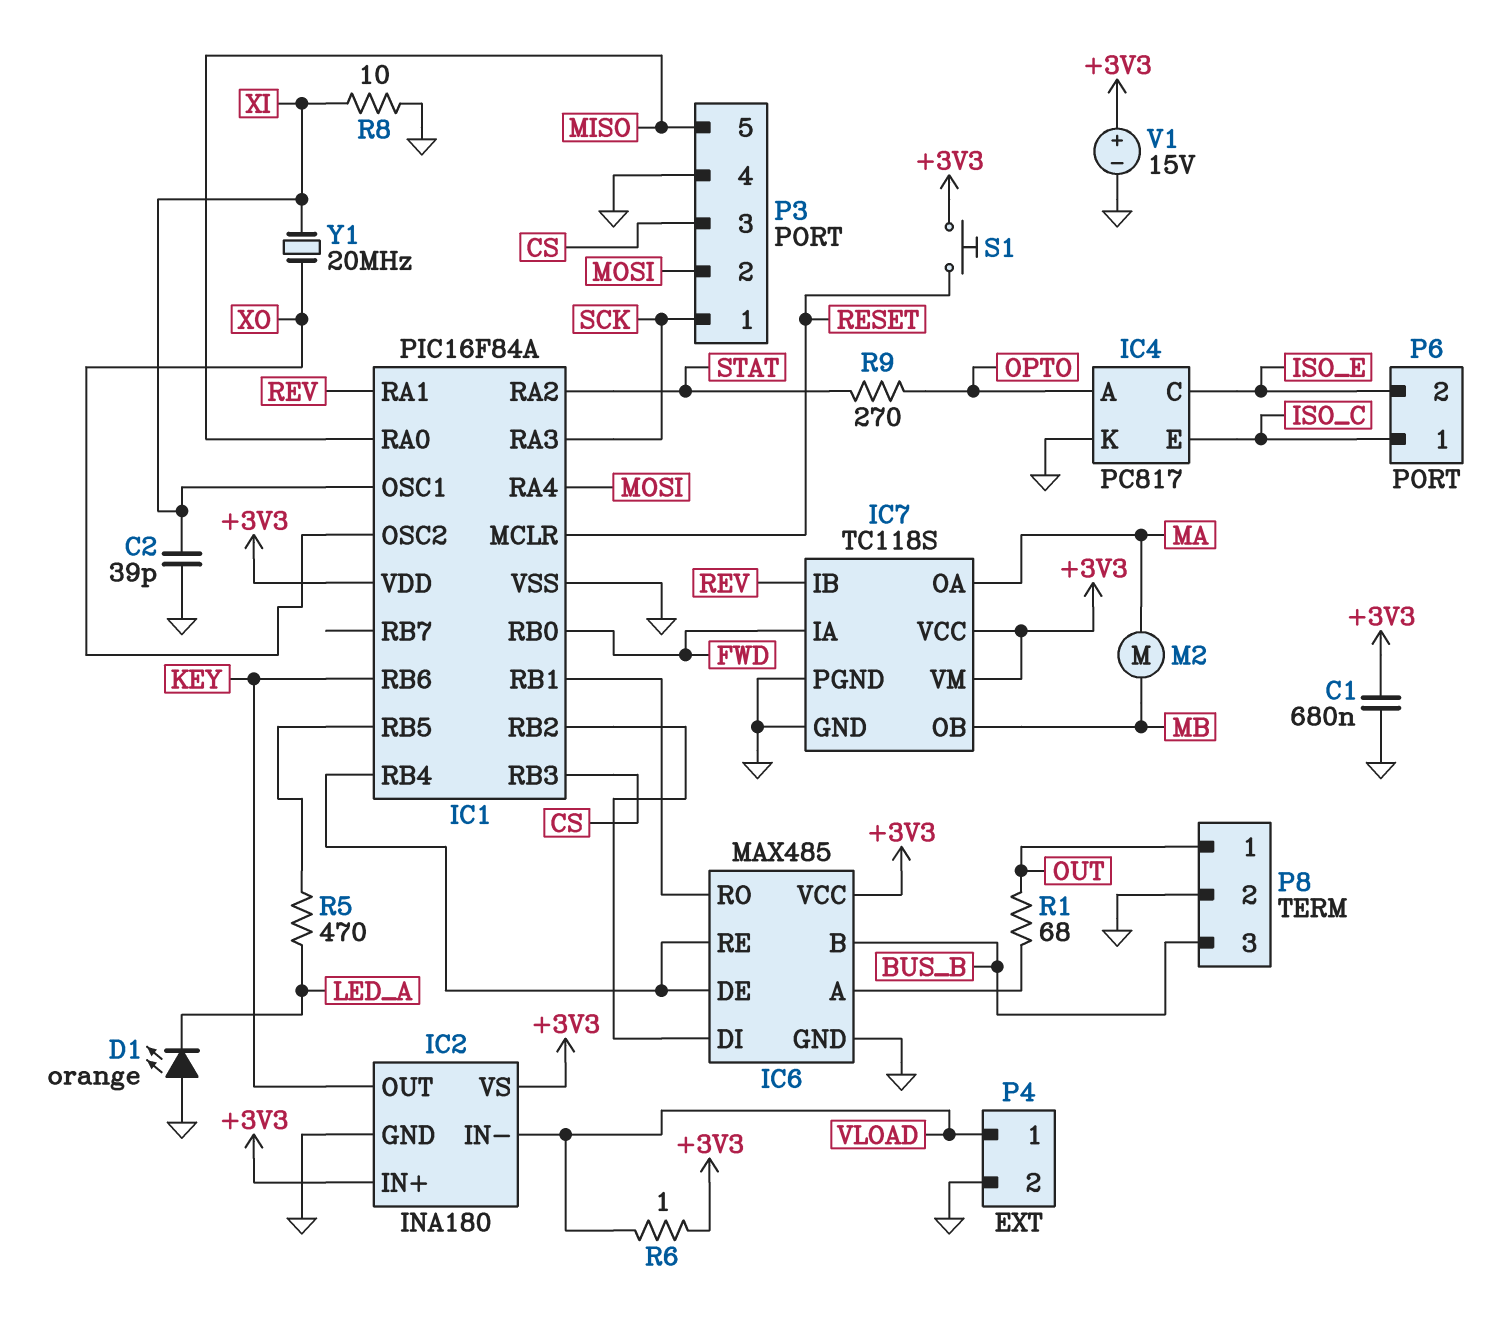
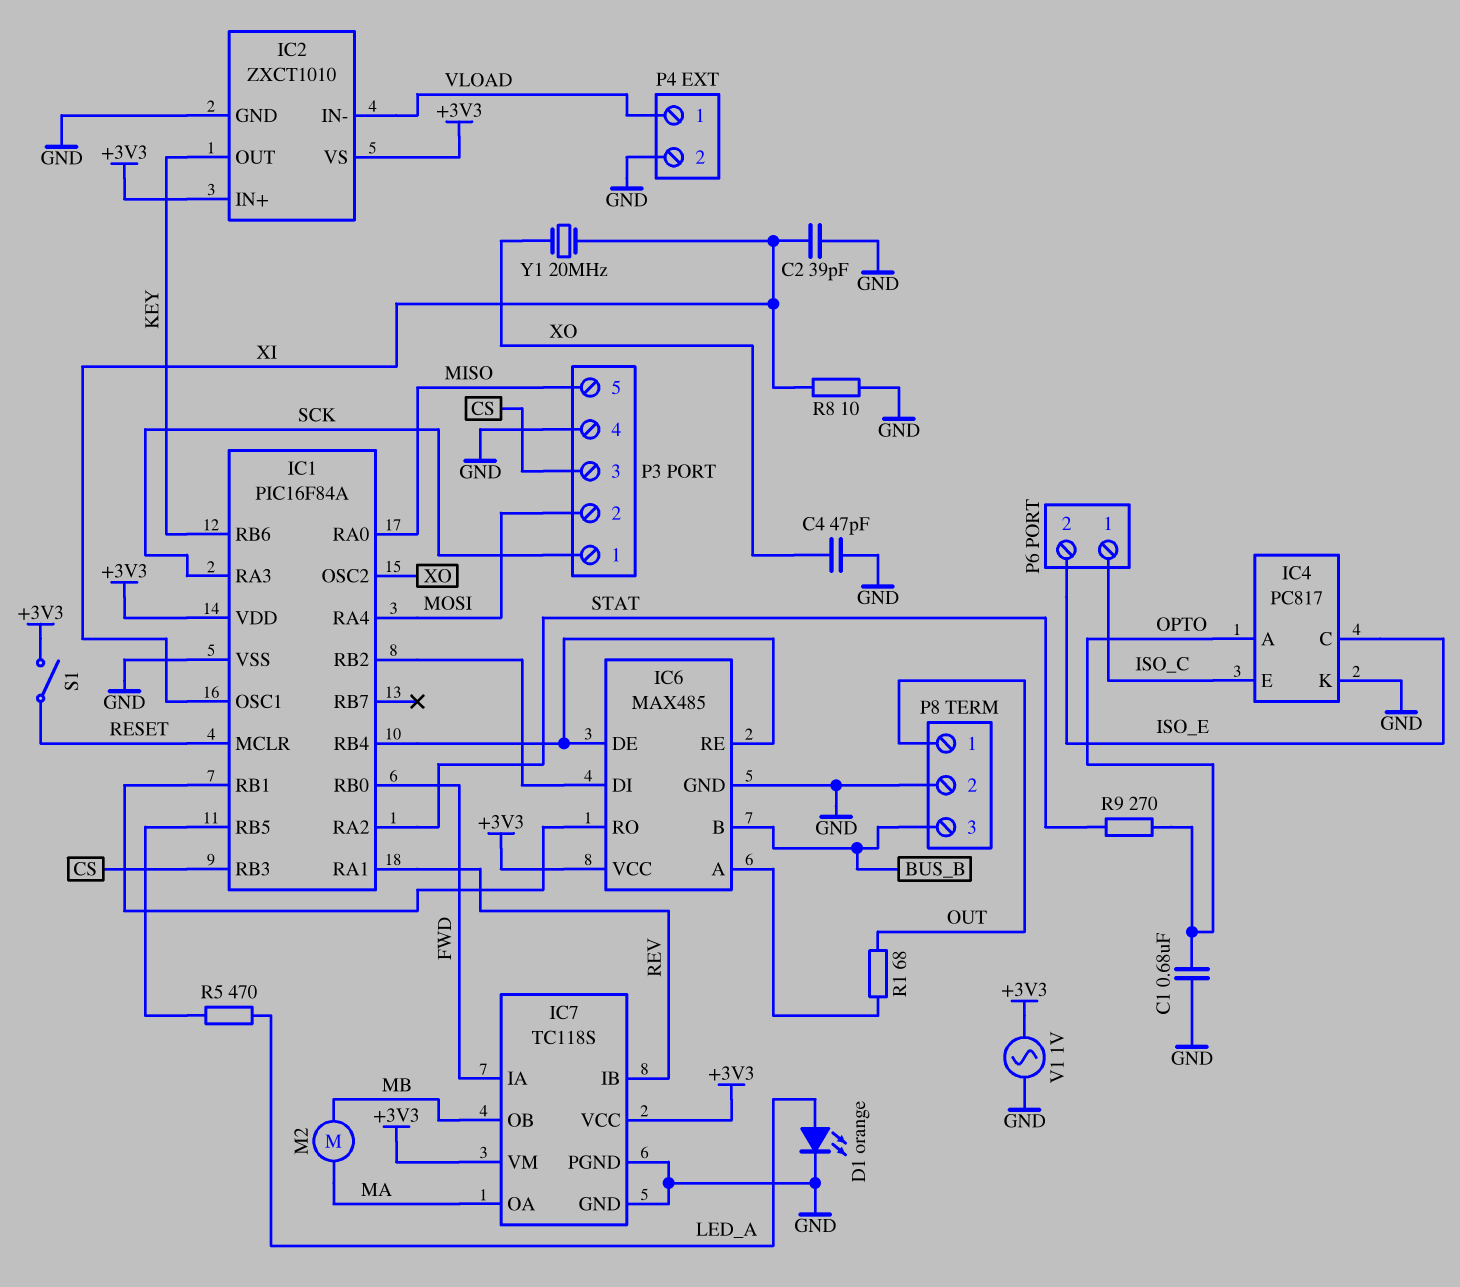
C1: 680nF (+3V3, GND) -> 680nF (GND, OPTO)
C4: none -> 47pF (GND, XO)
D1: LED orange (A GND, K LED_A) -> LED orange (A LED_A, K GND)
IC2: INA180 -> ZXCT1010
R6: 1 (+3V3, VLOAD) -> none
S1: button (+3V3, RESET) -> switch (+3V3, RESET)
V1: 15V (plus +3V3, minus GND) -> AC 1V (+3V3, GND)

